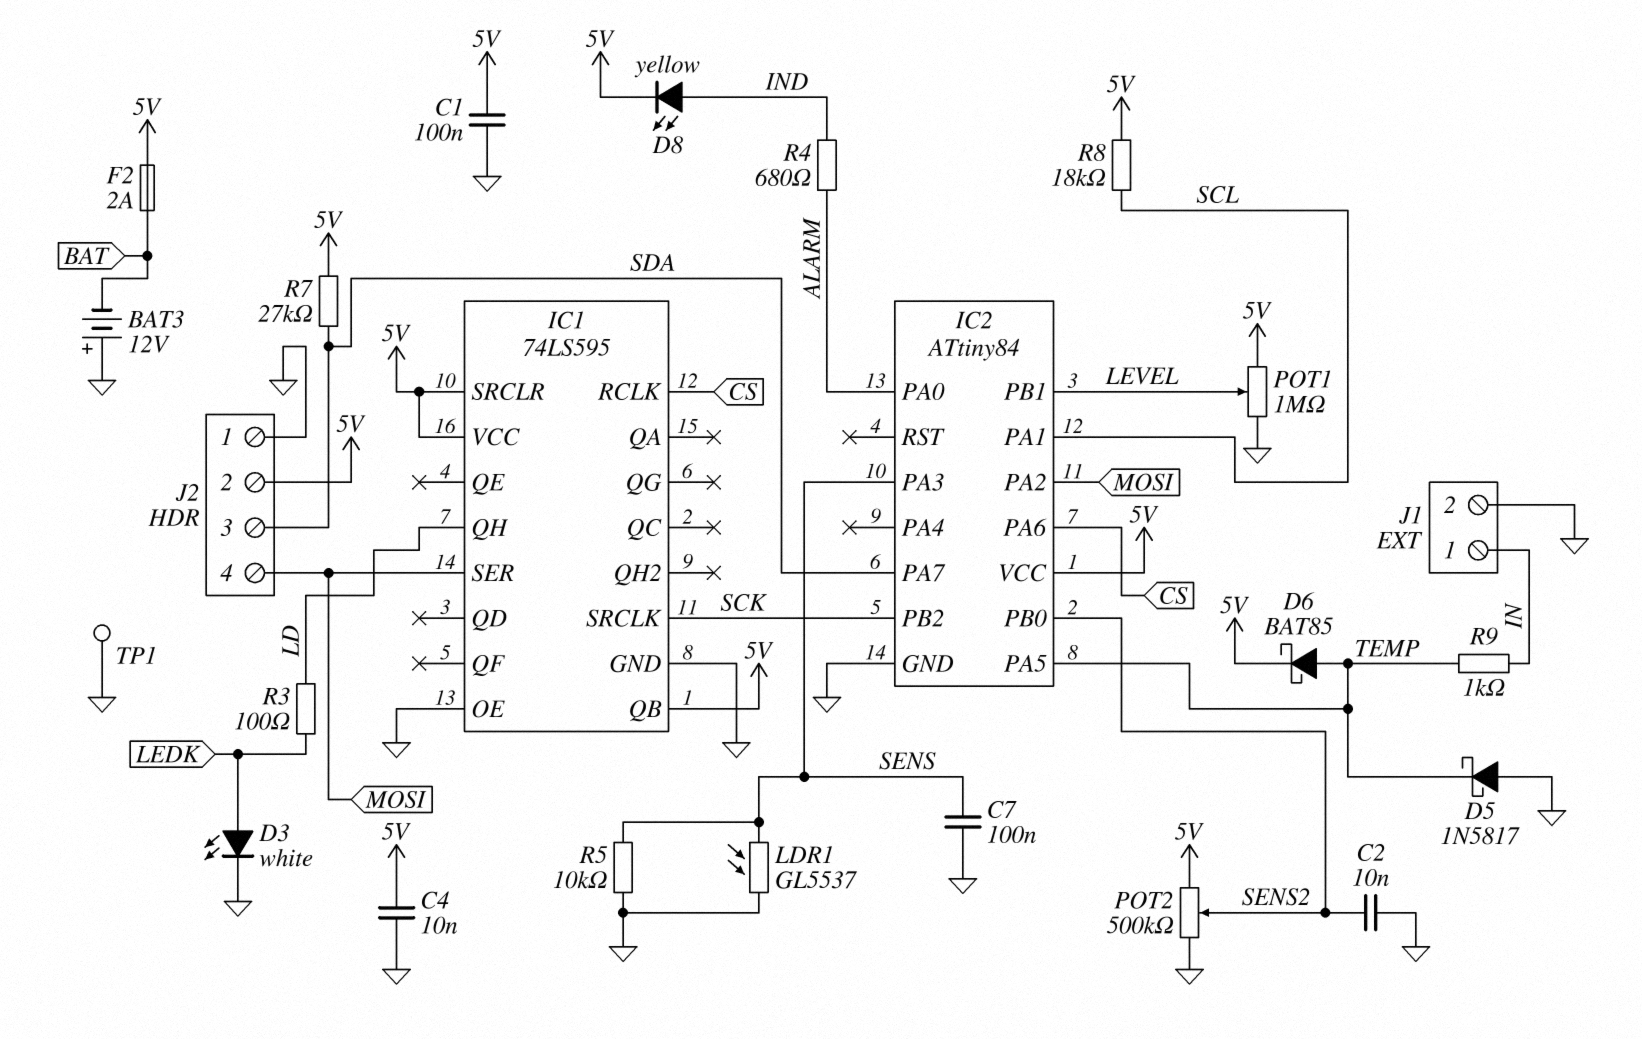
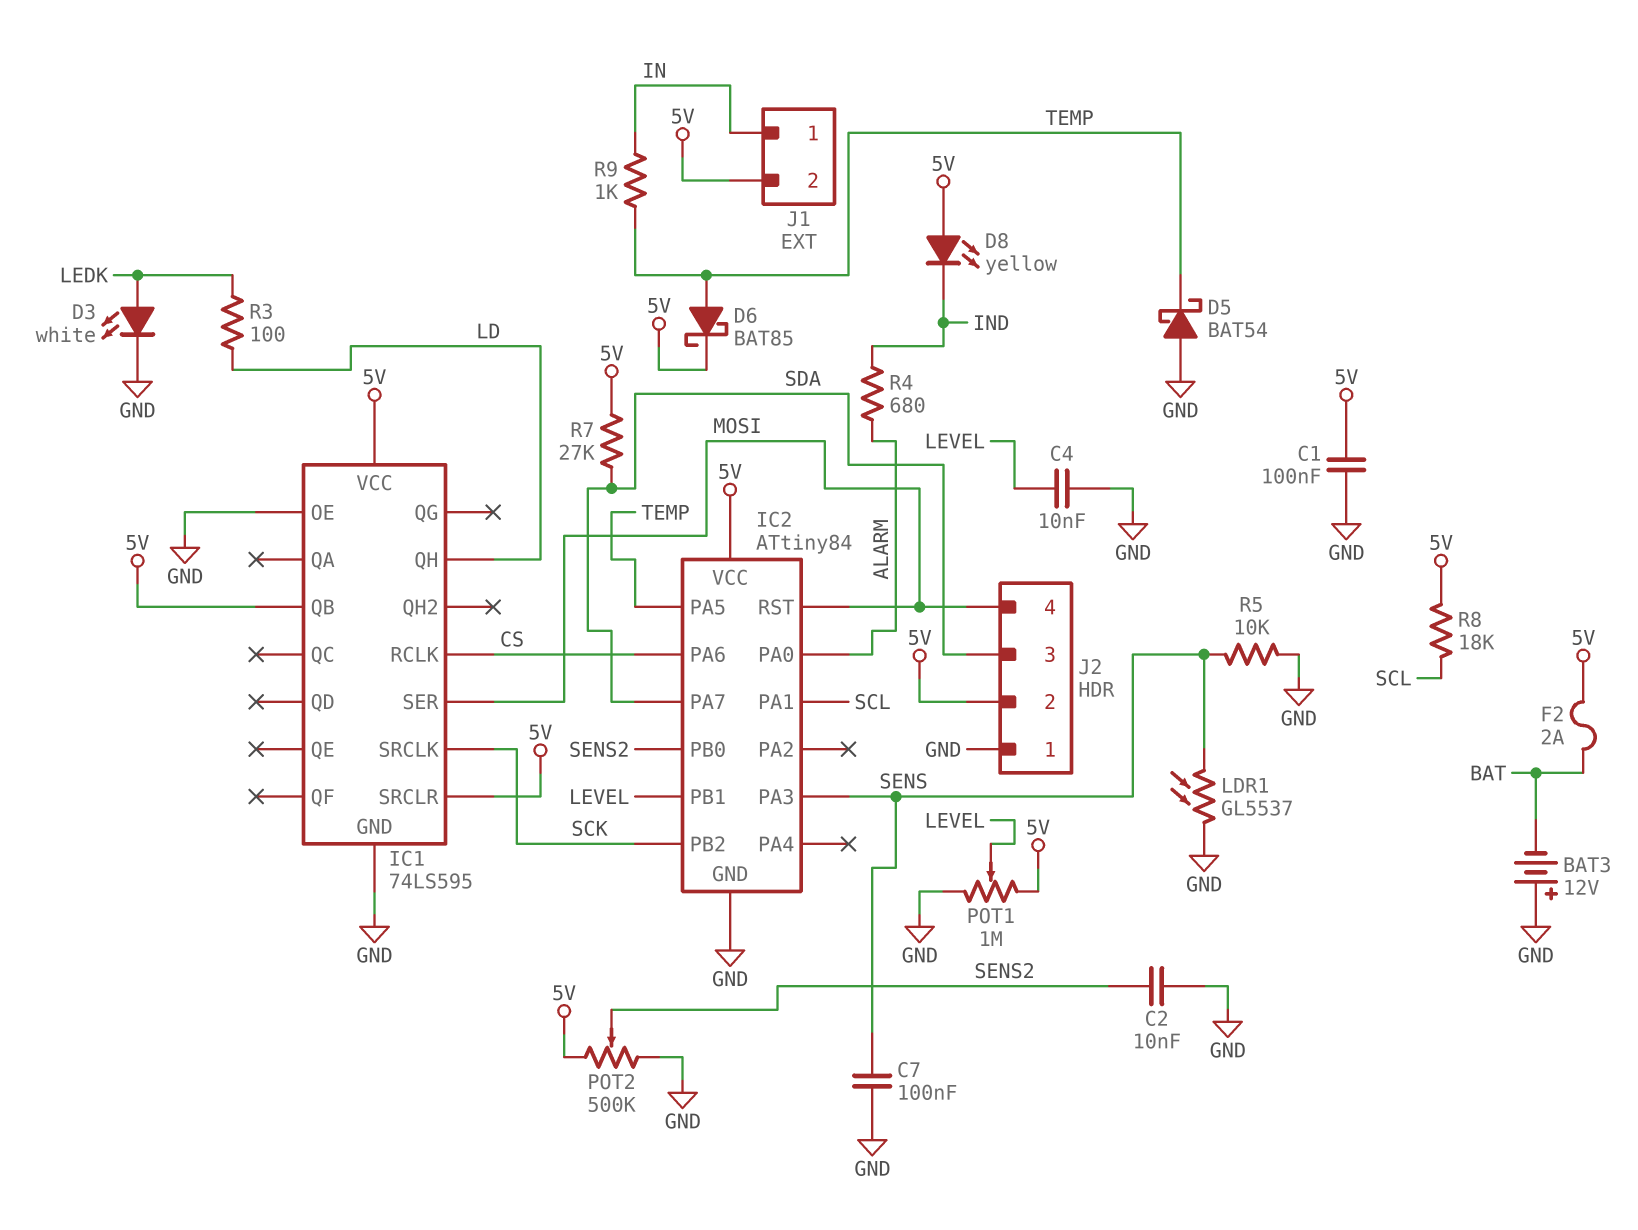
C4: 10nF (5V, GND) -> 10nF (GND, LEVEL)
D5: schottky 1N5817 (A GND, K TEMP) -> schottky BAT54 (A GND, K TEMP)
D8: LED yellow (A IND, K 5V) -> LED yellow (A 5V, K IND)
IC2 pin PA2: MOSI -> none
IC2 pin RST: none -> MOSI
J1 pin 2: GND -> 5V
TP1: test point (GND) -> none

